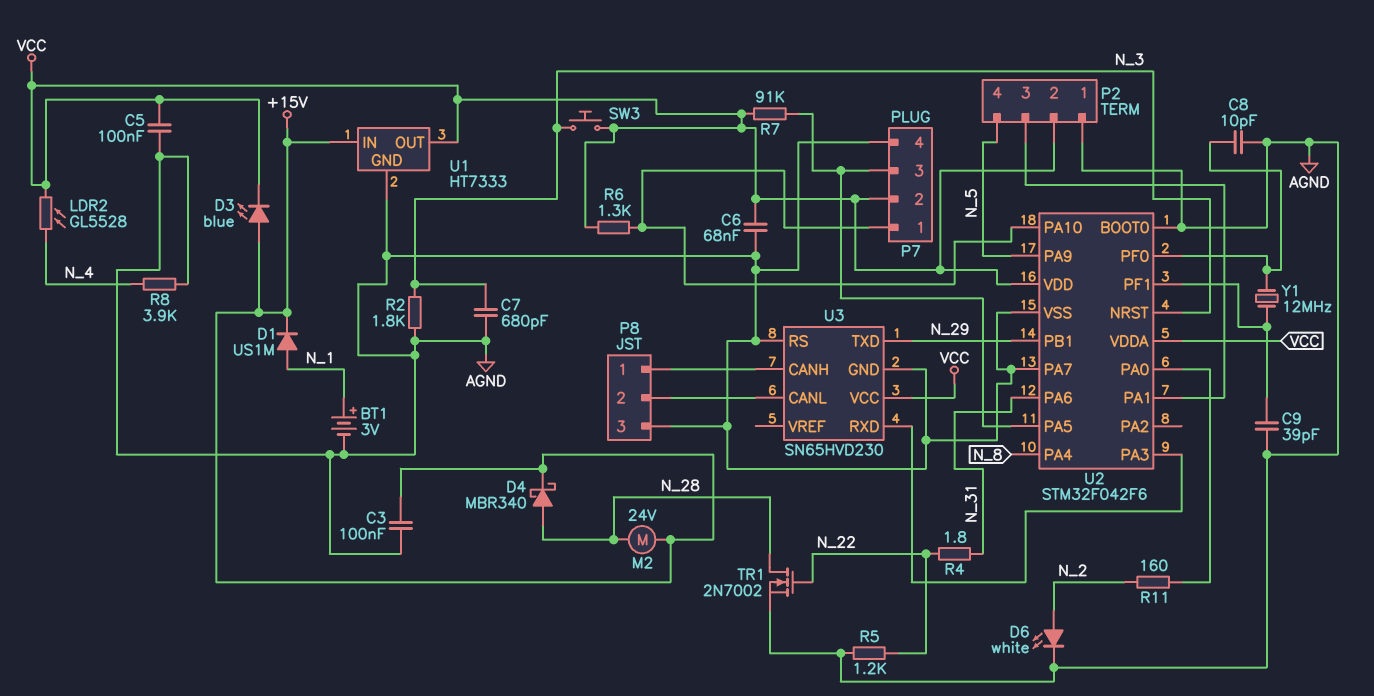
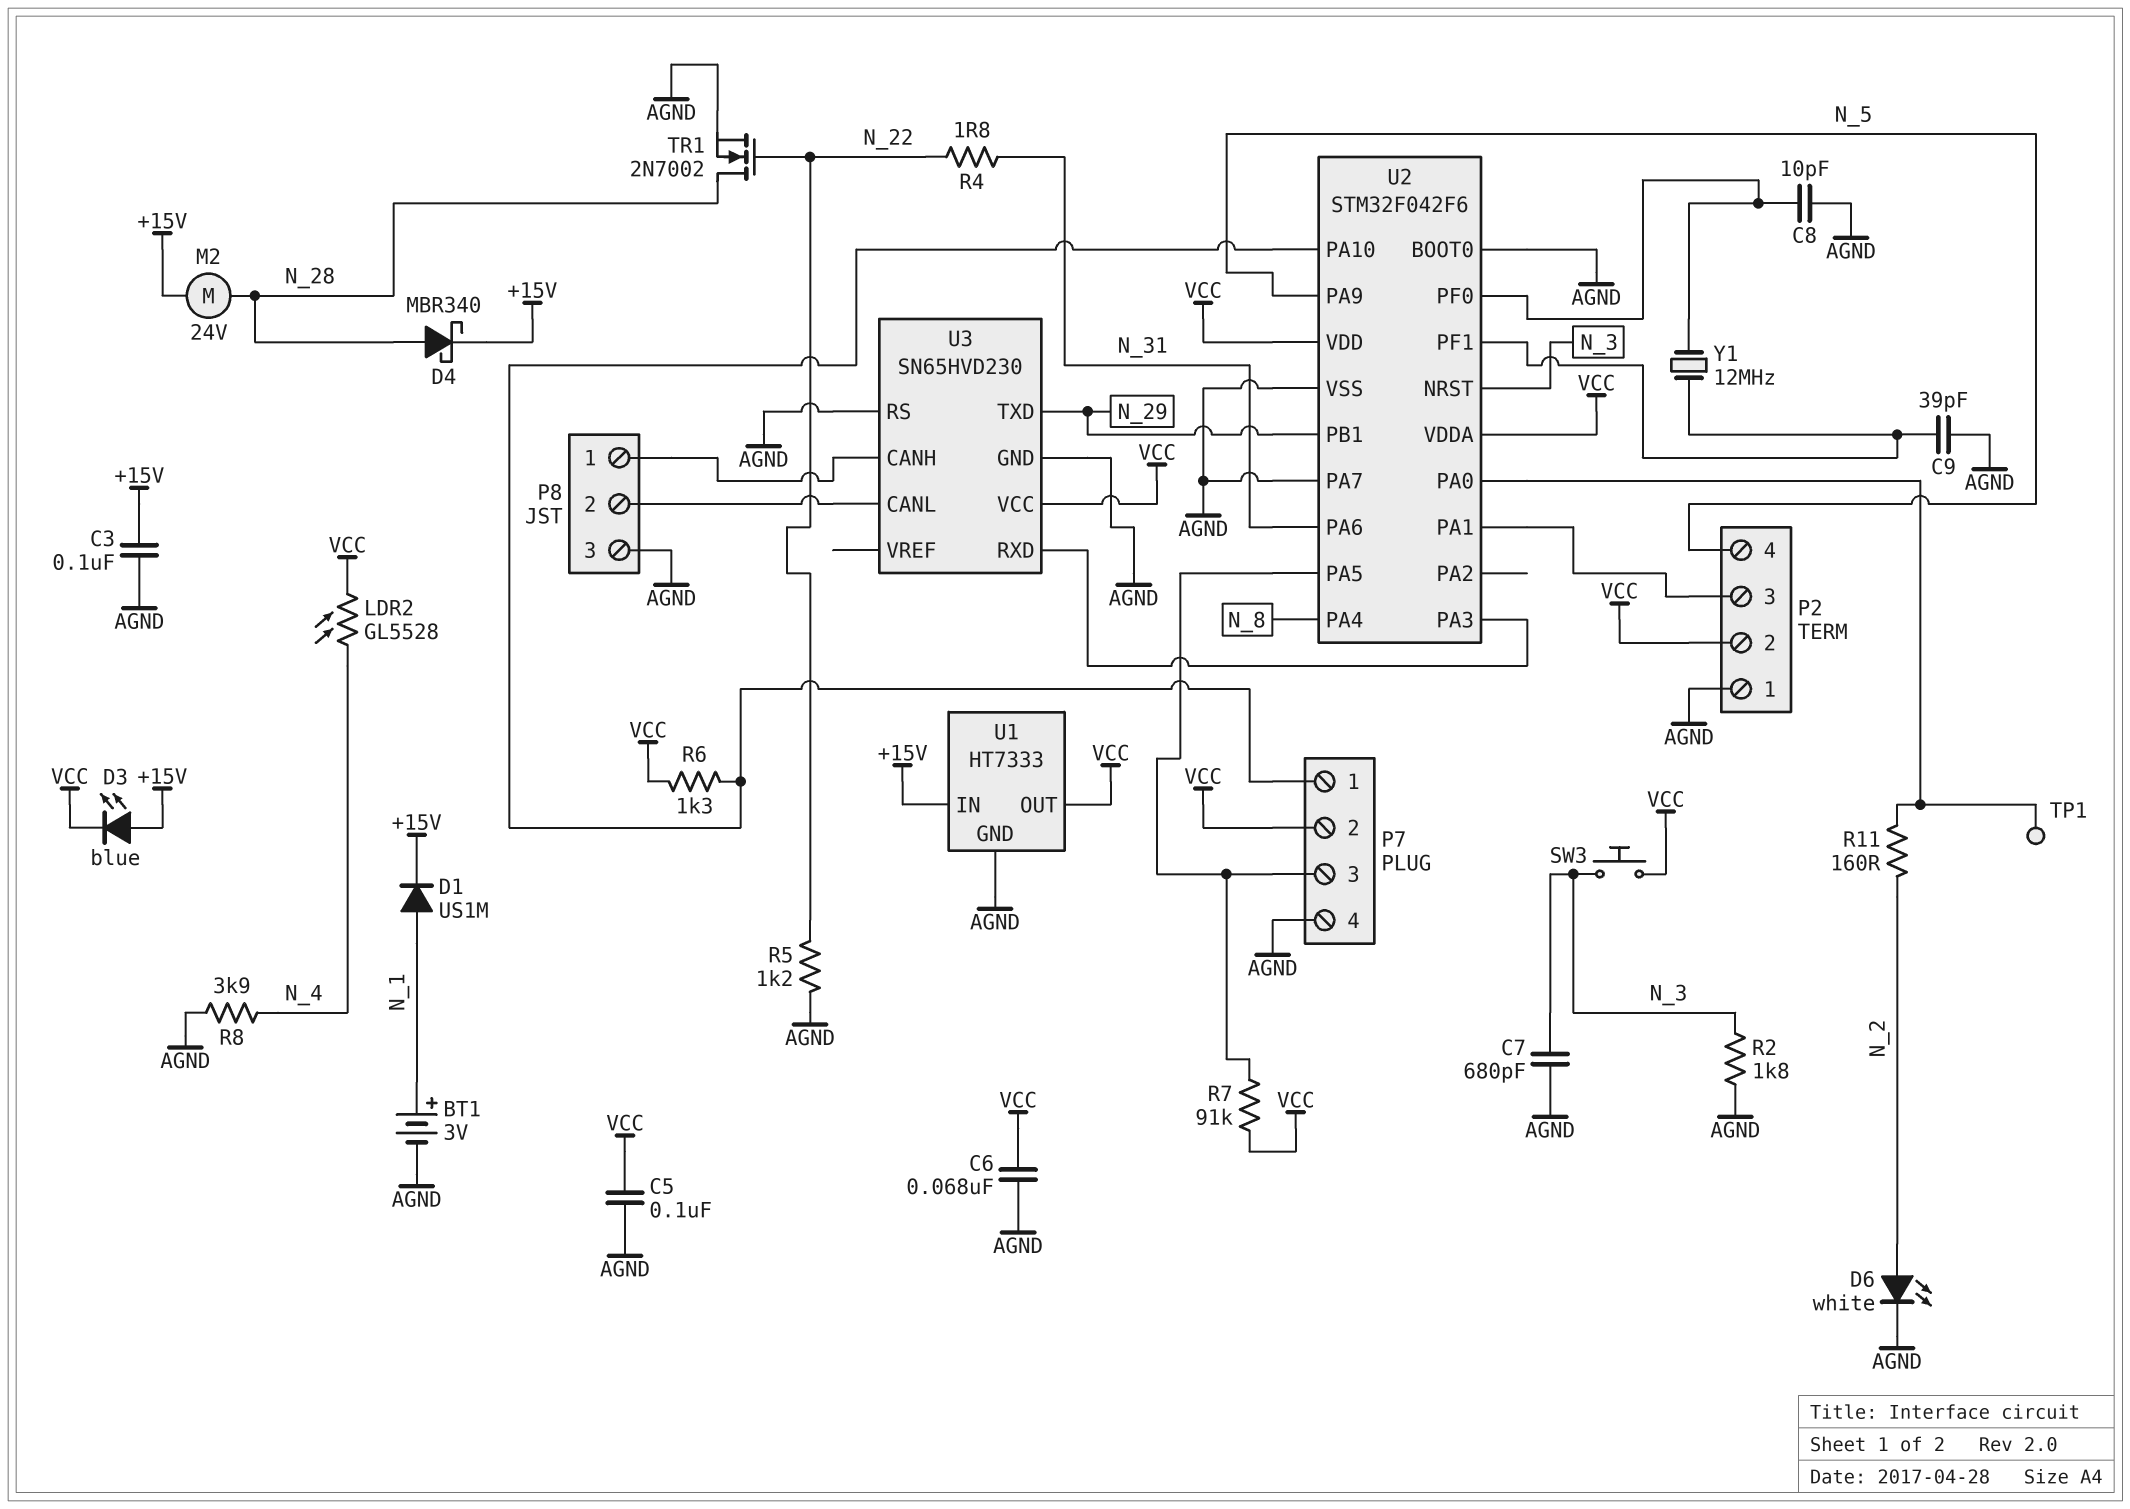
TP1: none -> test point (U2/PA0)

